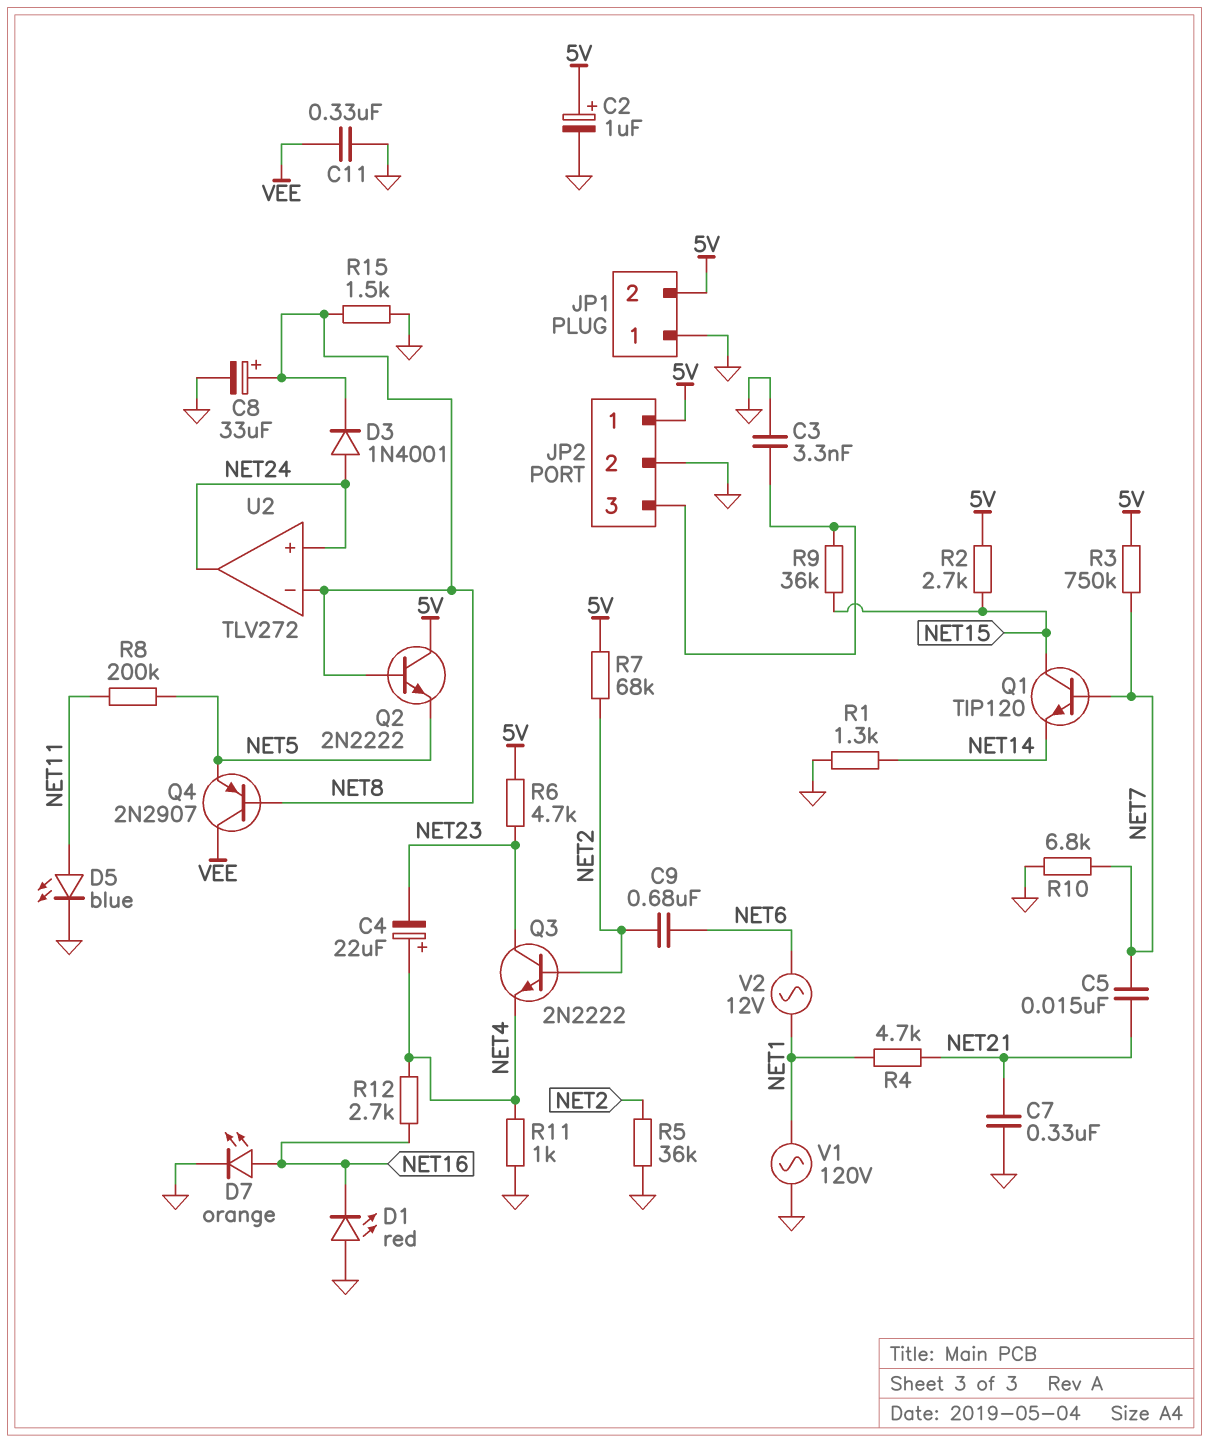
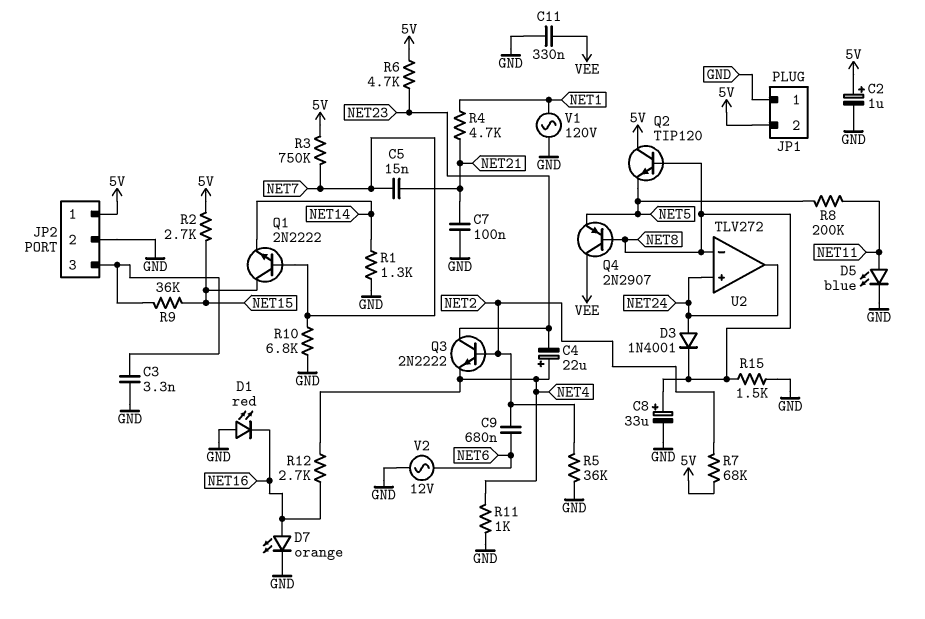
C7: 330nF (GND, NET21) -> 100nF (GND, NET21)
Q1: NPN TIP120 (B NET7, C NET15, E NET14) -> NPN 2N2222 (B NET7, C NET15, E NET14)
Q2: NPN 2N2222 (B NET8, C 5V, E NET5) -> NPN TIP120 (B NET8, C 5V, E NET5)
V2: AC 12V (NET1, NET6) -> AC 12V (GND, NET6)

